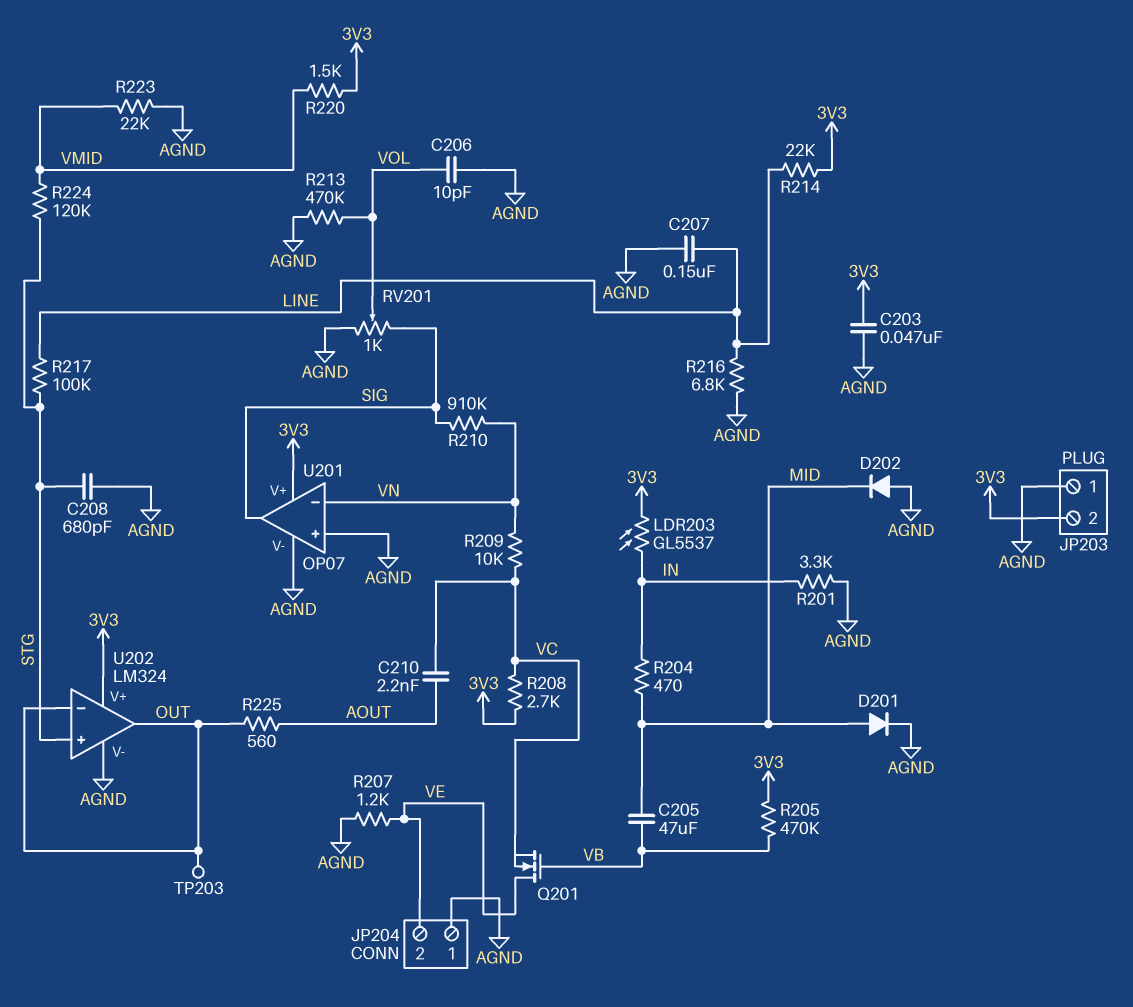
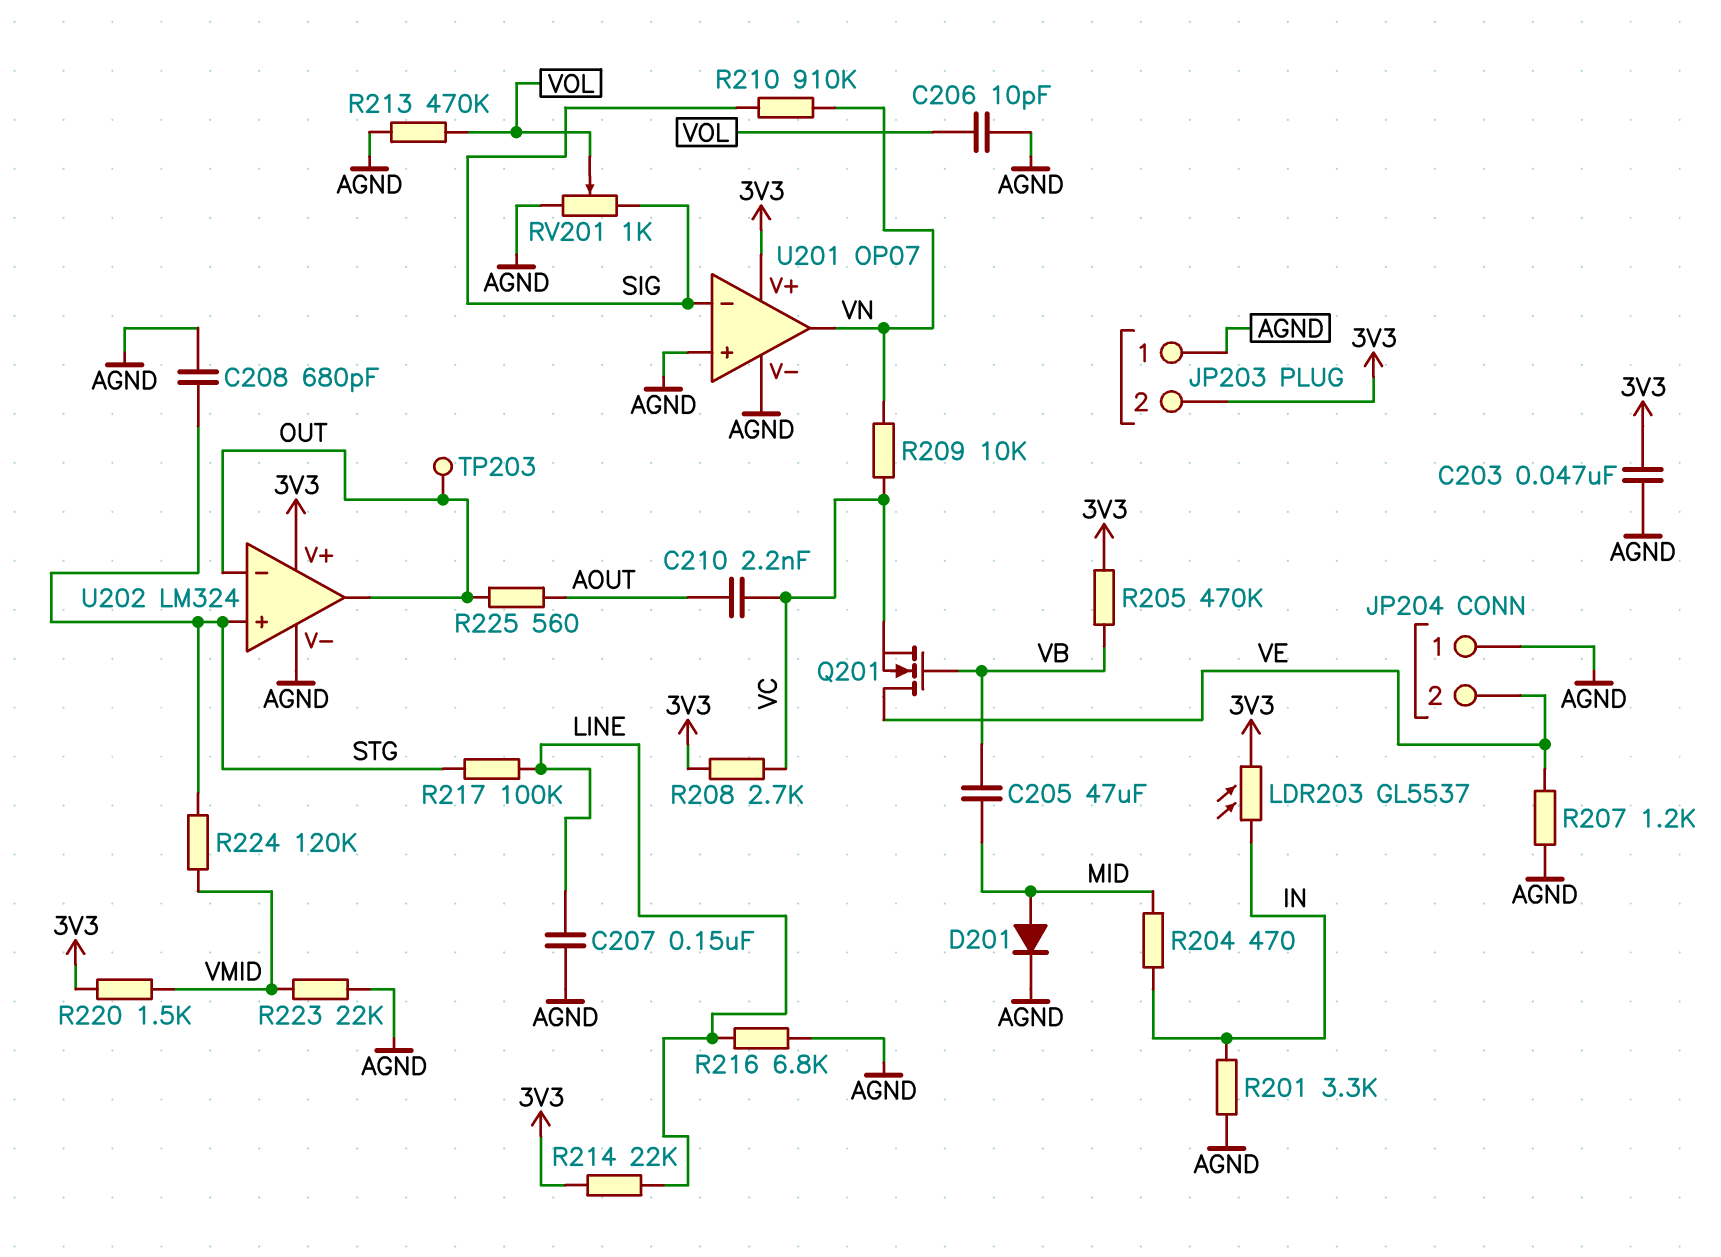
D202: diode (A AGND, K MID) -> none
U201 pin in-: VN -> SIG
U201 pin out: SIG -> VN

